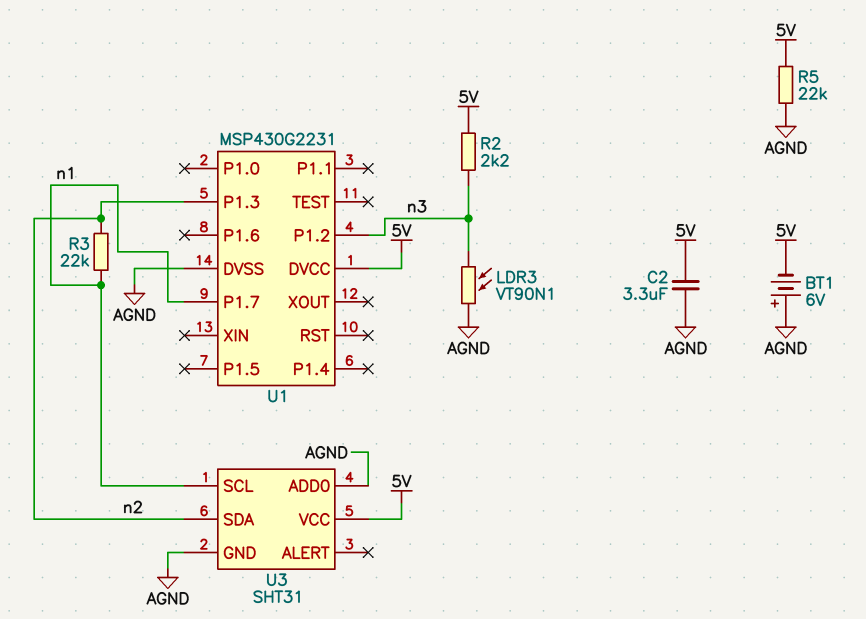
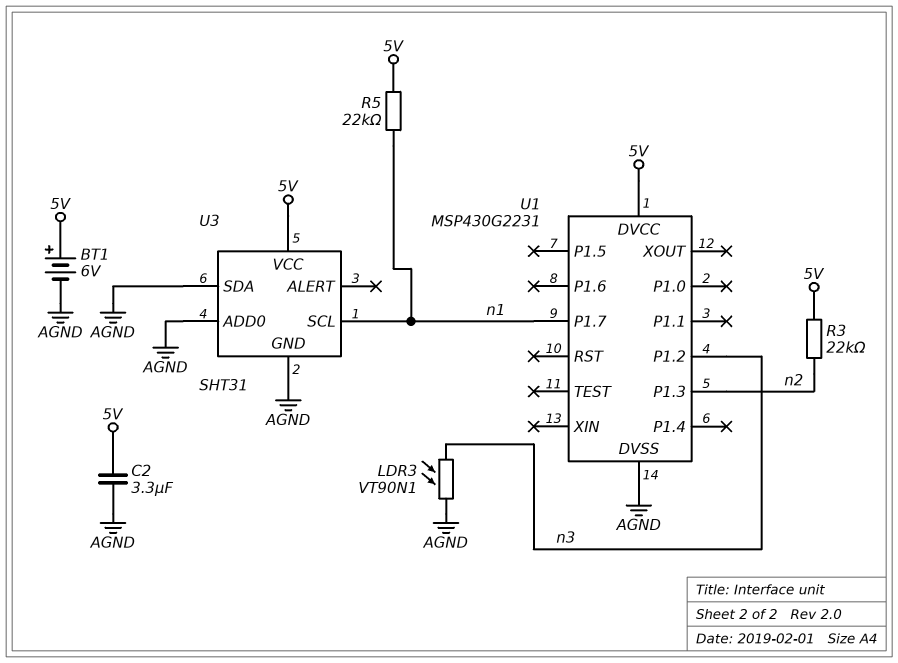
BT1: 6V (plus AGND, minus 5V) -> 6V (plus 5V, minus AGND)
R2: 2.2k (5V, n3) -> none
R3: 22k (n1, n2) -> 22k (5V, n2)
R5: 22k (5V, AGND) -> 22k (5V, n1)
U3 pin SDA: n2 -> AGND

